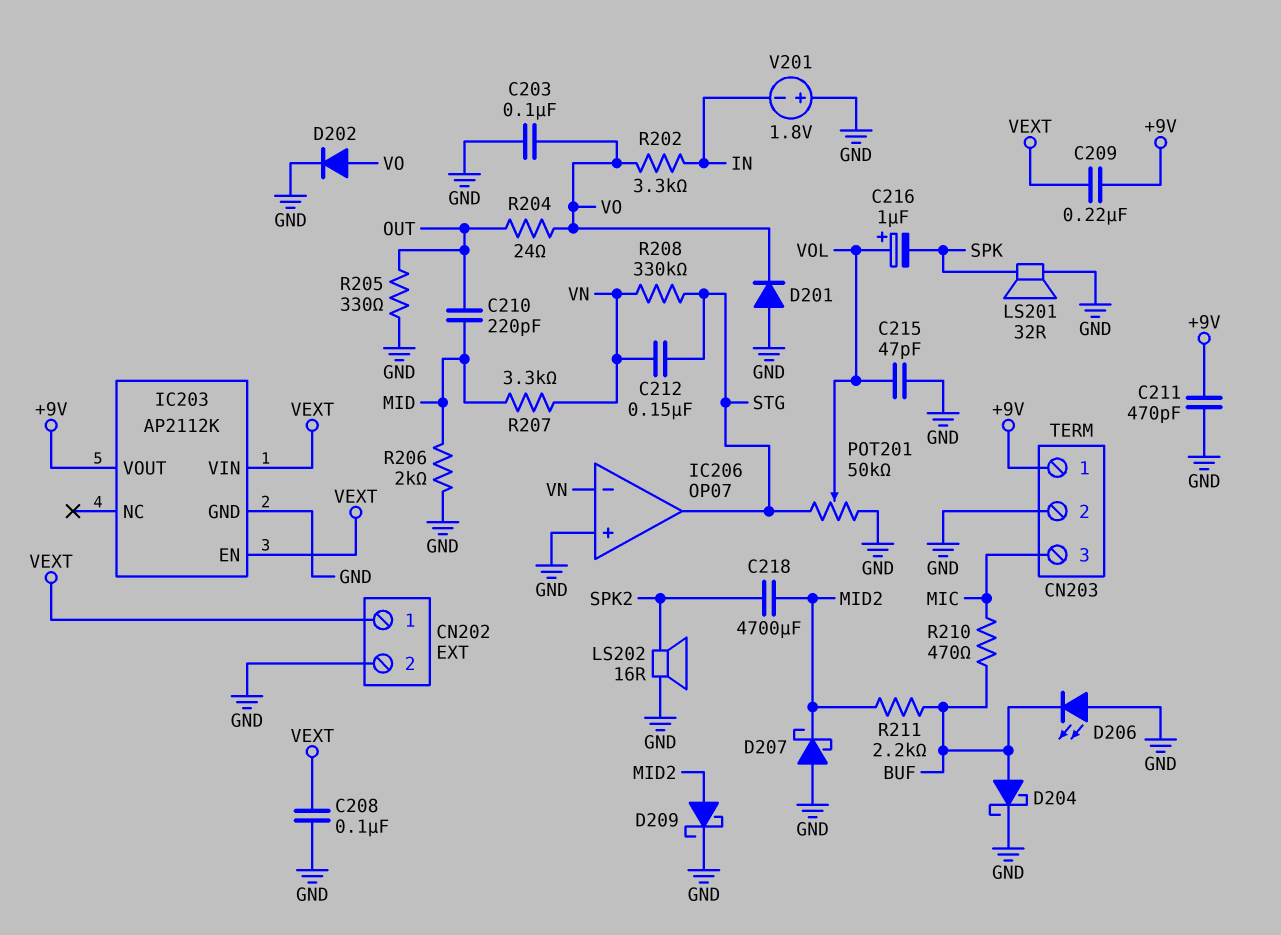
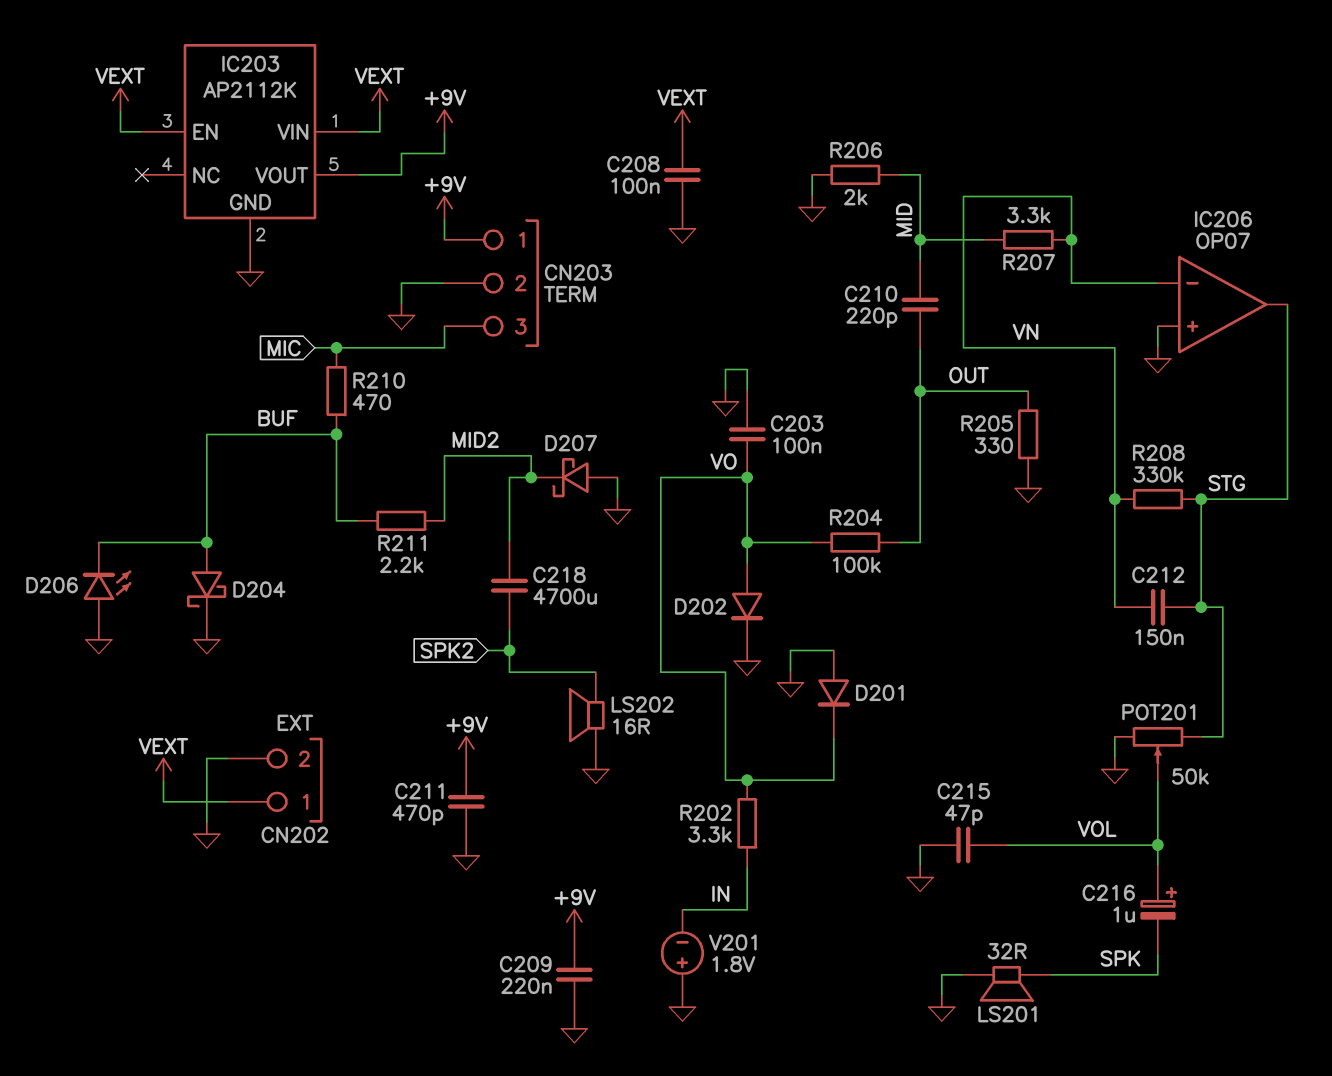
C209: 220nF (+9V, VEXT) -> 220nF (+9V, GND)
D209: schottky (A MID2, K GND) -> none
R204: 24 (OUT, VO) -> 100k (OUT, VO)

